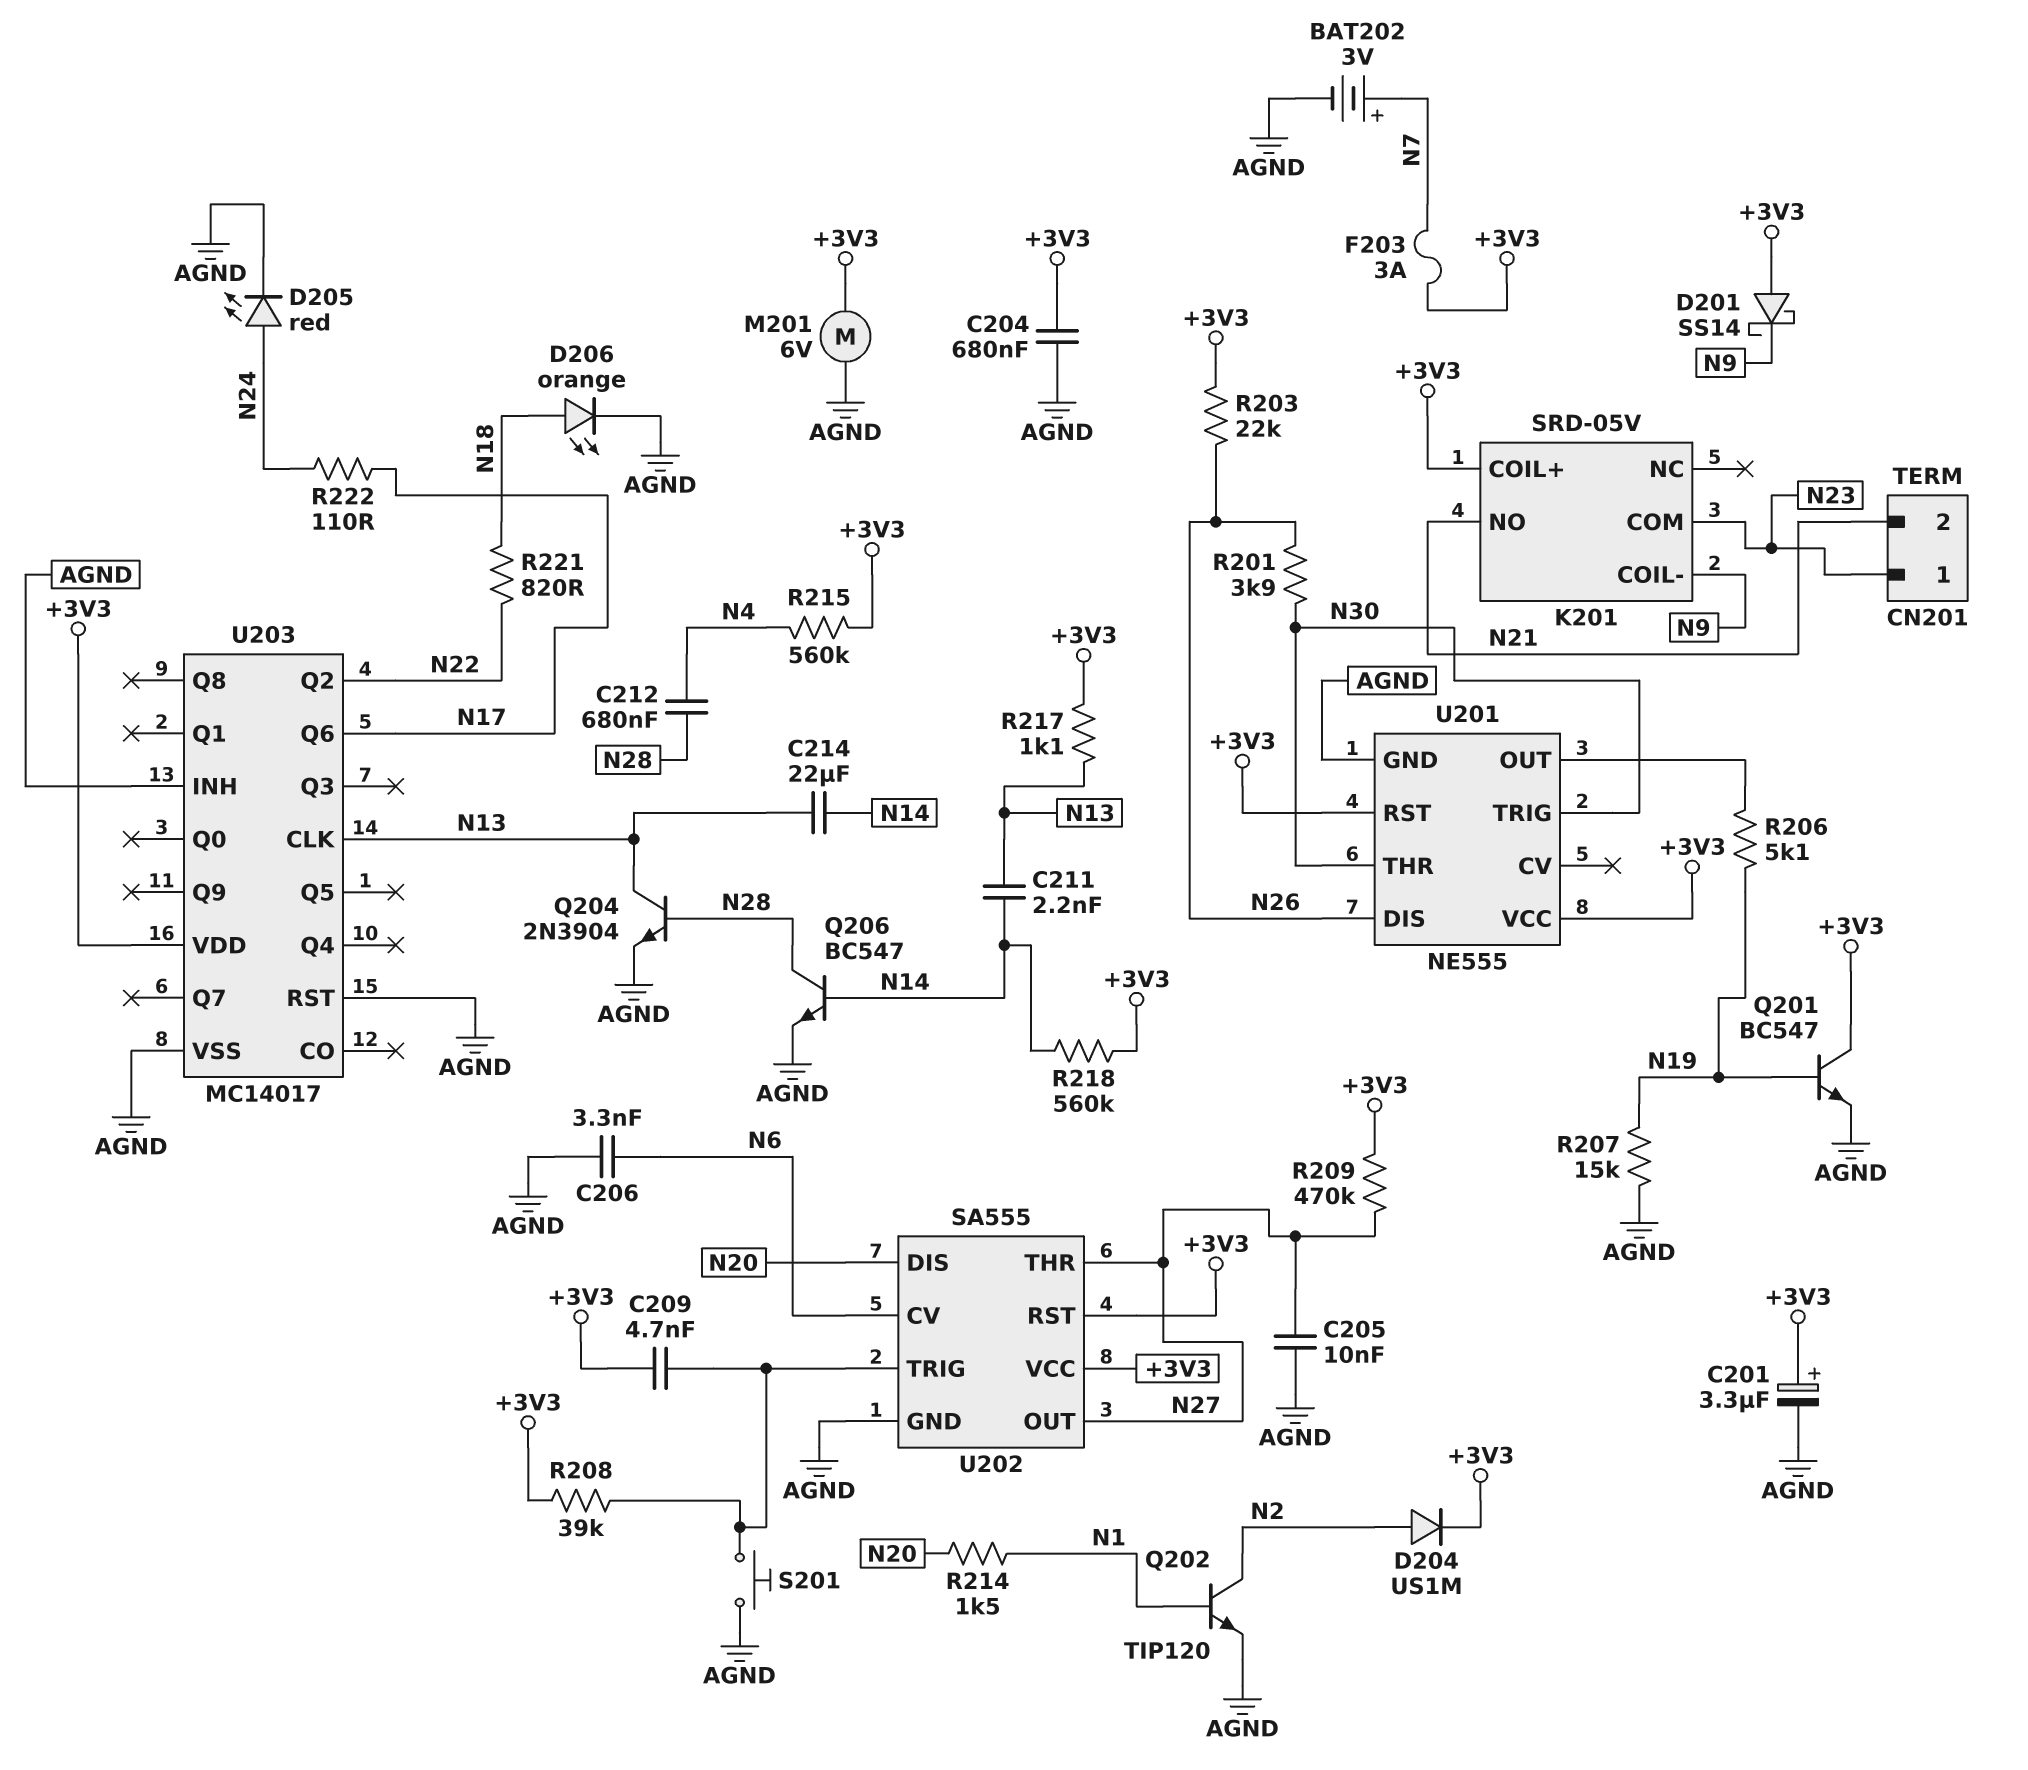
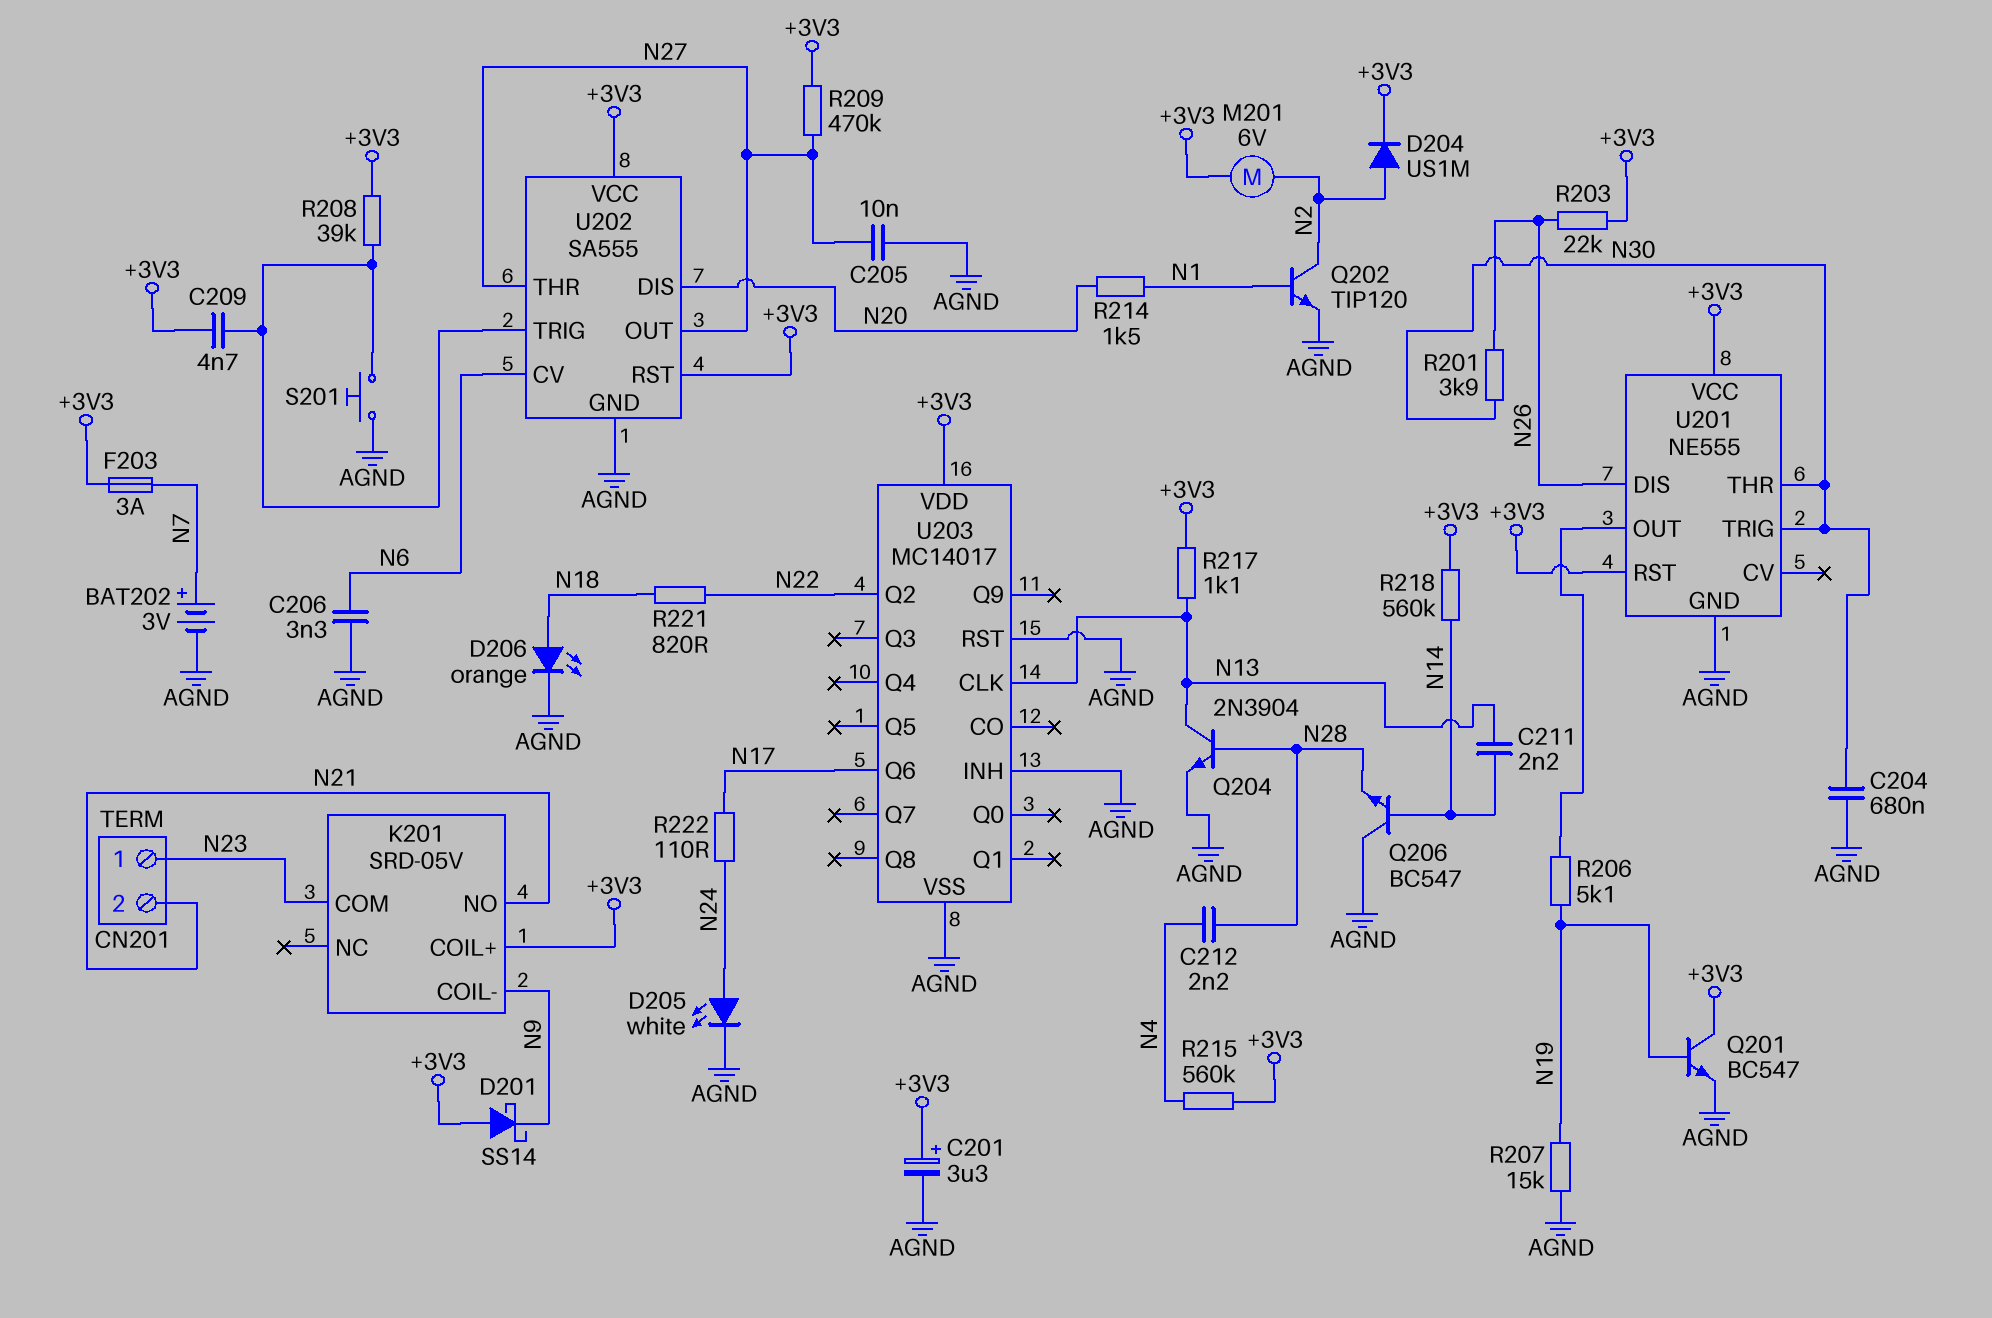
C204: 680nF (+3V3, AGND) -> 680nF (AGND, N30)
C212: 680nF (N4, N28) -> 2.2nF (N4, N28)
C214: 22uF (N13, N14) -> none
D205: LED red (A N24, K AGND) -> LED white (A N24, K AGND)
M201: motor 6V (+3V3, AGND) -> motor 6V (+3V3, N2)
Q206: NPN BC547 (B N14, C N28, E AGND) -> NPN BC547 (B N14, C AGND, E N28)

